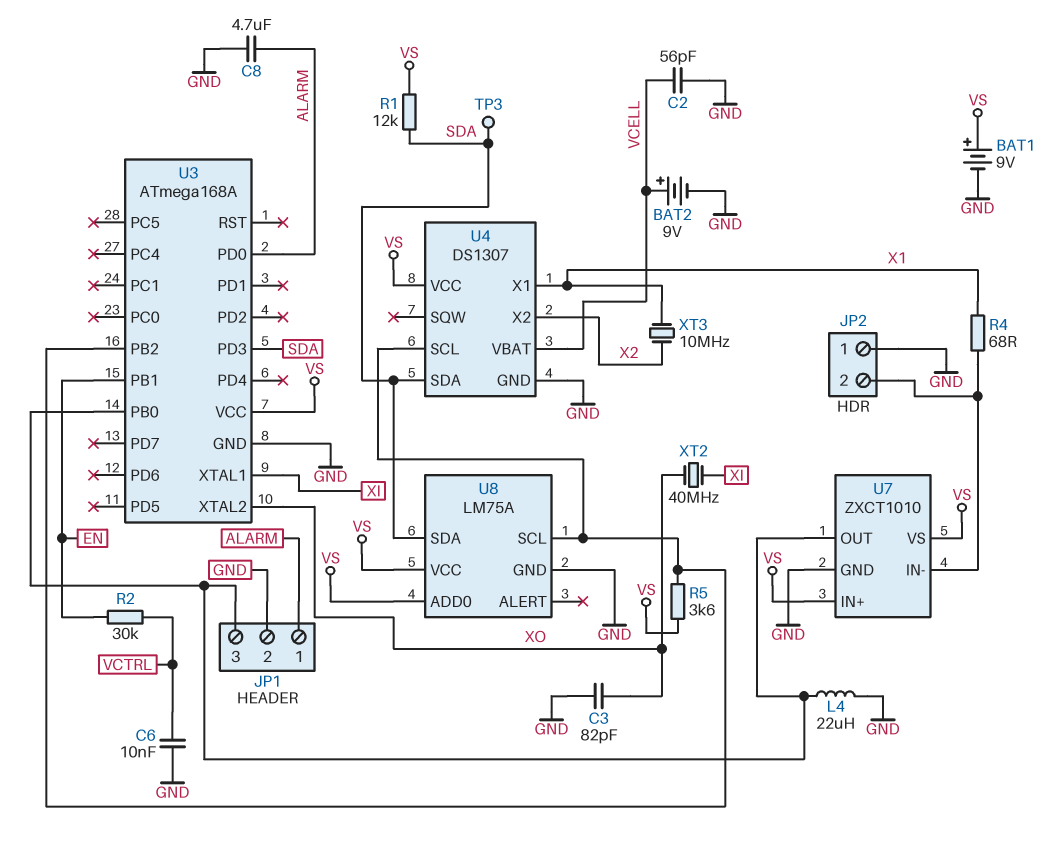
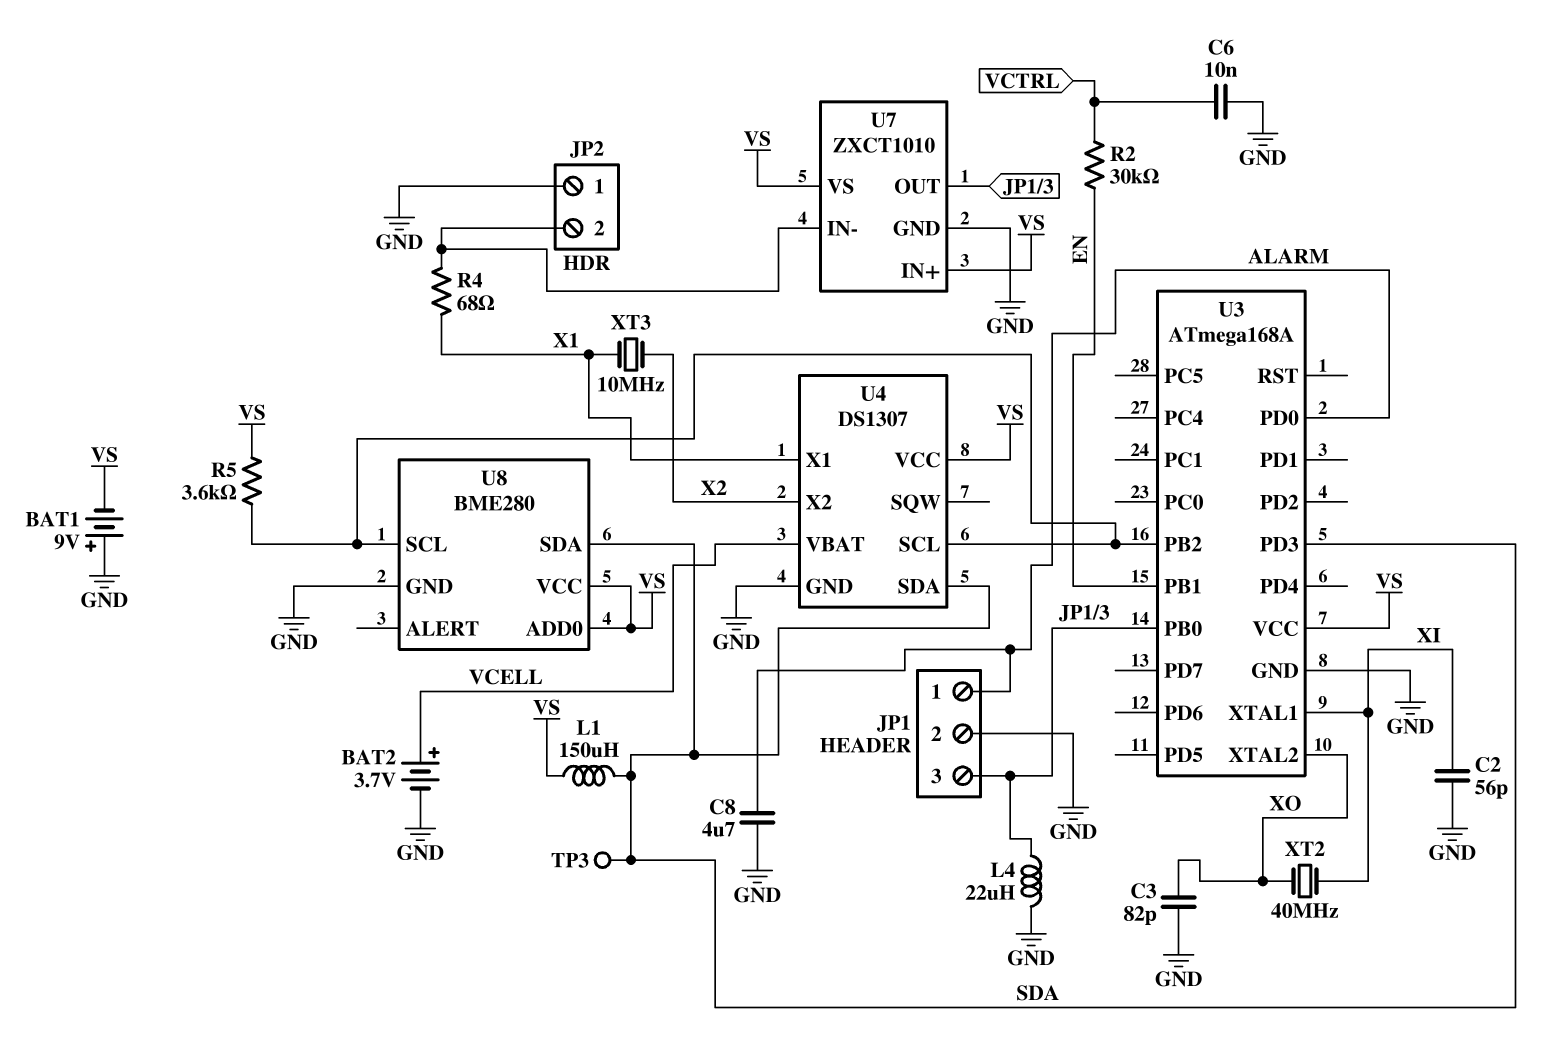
BAT1: 9V (plus VS, minus GND) -> 9V (plus GND, minus VS)
BAT2: 9V (plus VCELL, minus GND) -> 3.7V (plus VCELL, minus GND)
C2: 56pF (GND, VCELL) -> 56pF (GND, XI)
L1: none -> 150uH (SDA, VS)
R1: 12k (SDA, VS) -> none
U8: LM75A -> BME280

